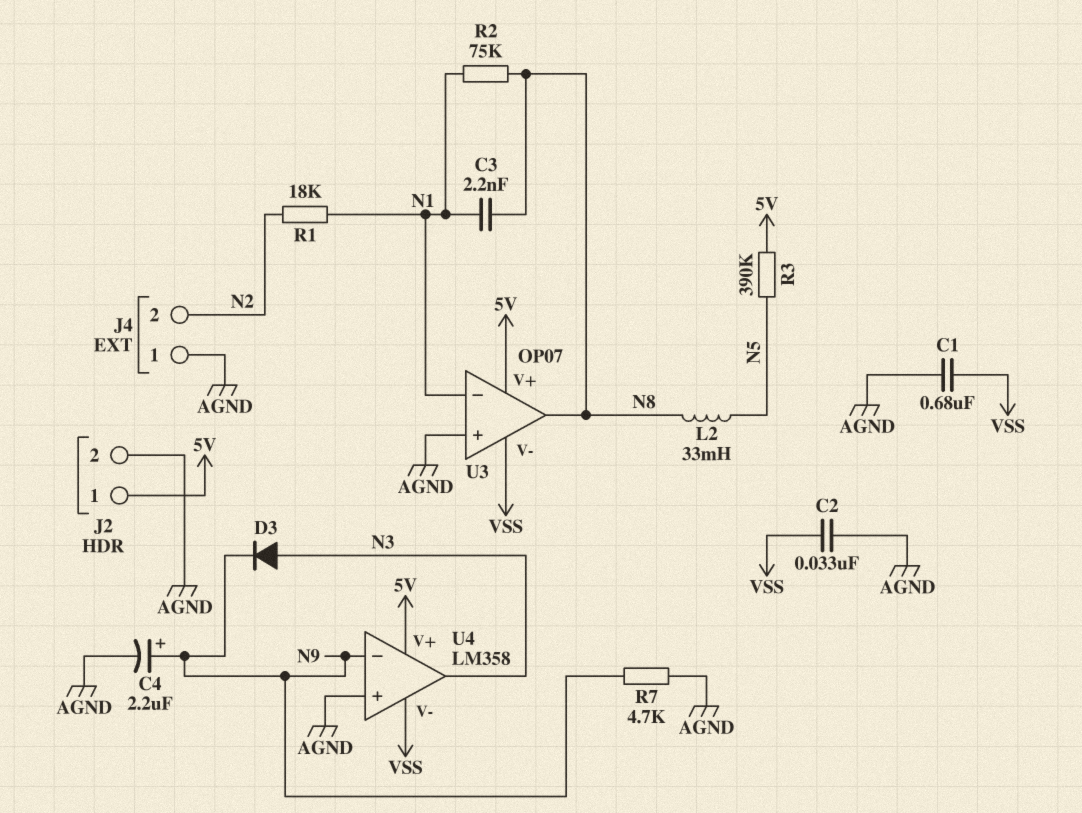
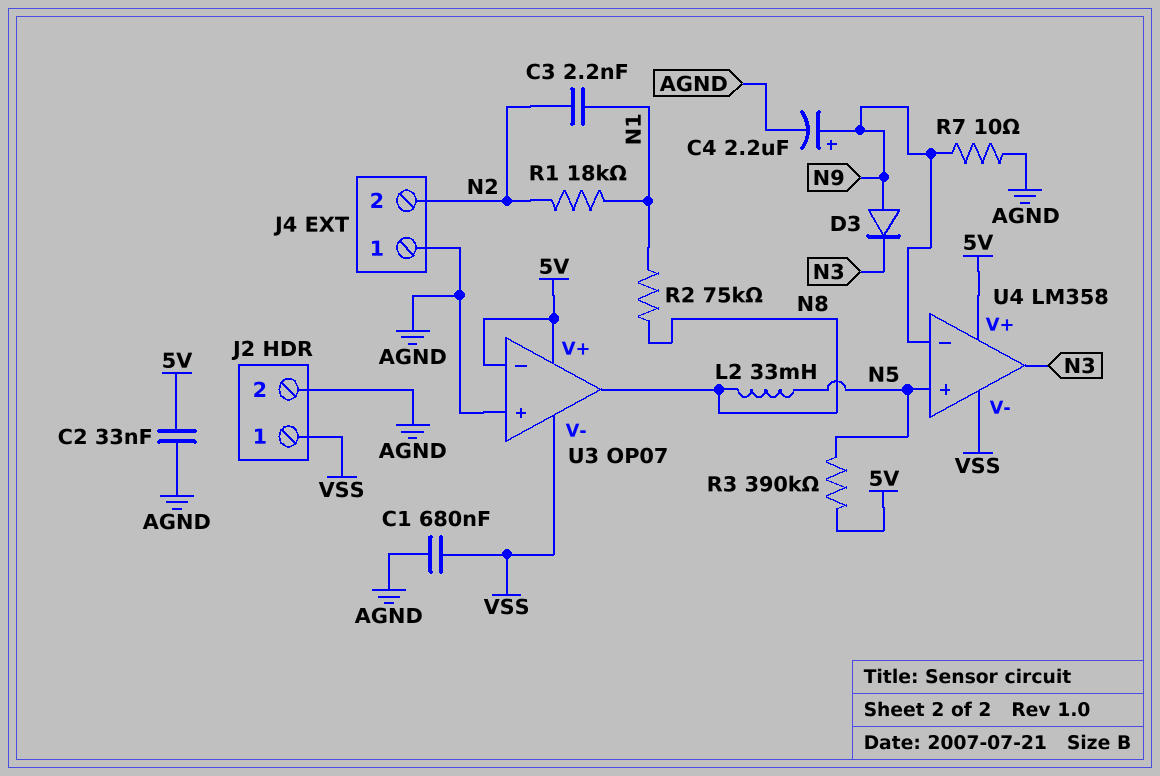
C2: 33nF (AGND, VSS) -> 33nF (5V, AGND)
C3: 2.2nF (N1, N8) -> 2.2nF (N1, N2)
D3: diode (A N3, K N9) -> diode (A N9, K N3)
J2 pin 1: 5V -> VSS
R7: 4.7k (AGND, N9) -> 10 (AGND, N9)
U3 pin in-: N1 -> 5V
U4 pin in+: AGND -> N5

